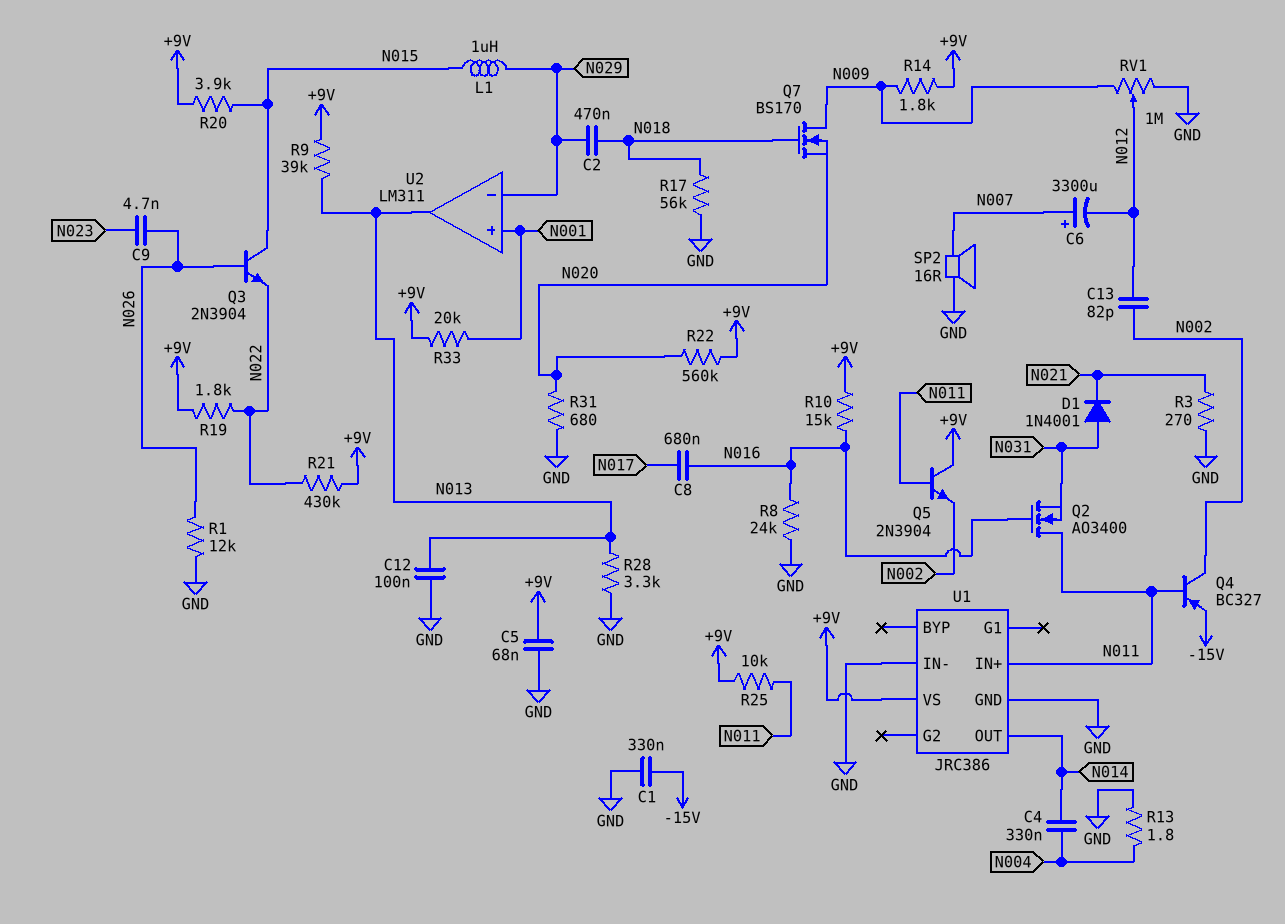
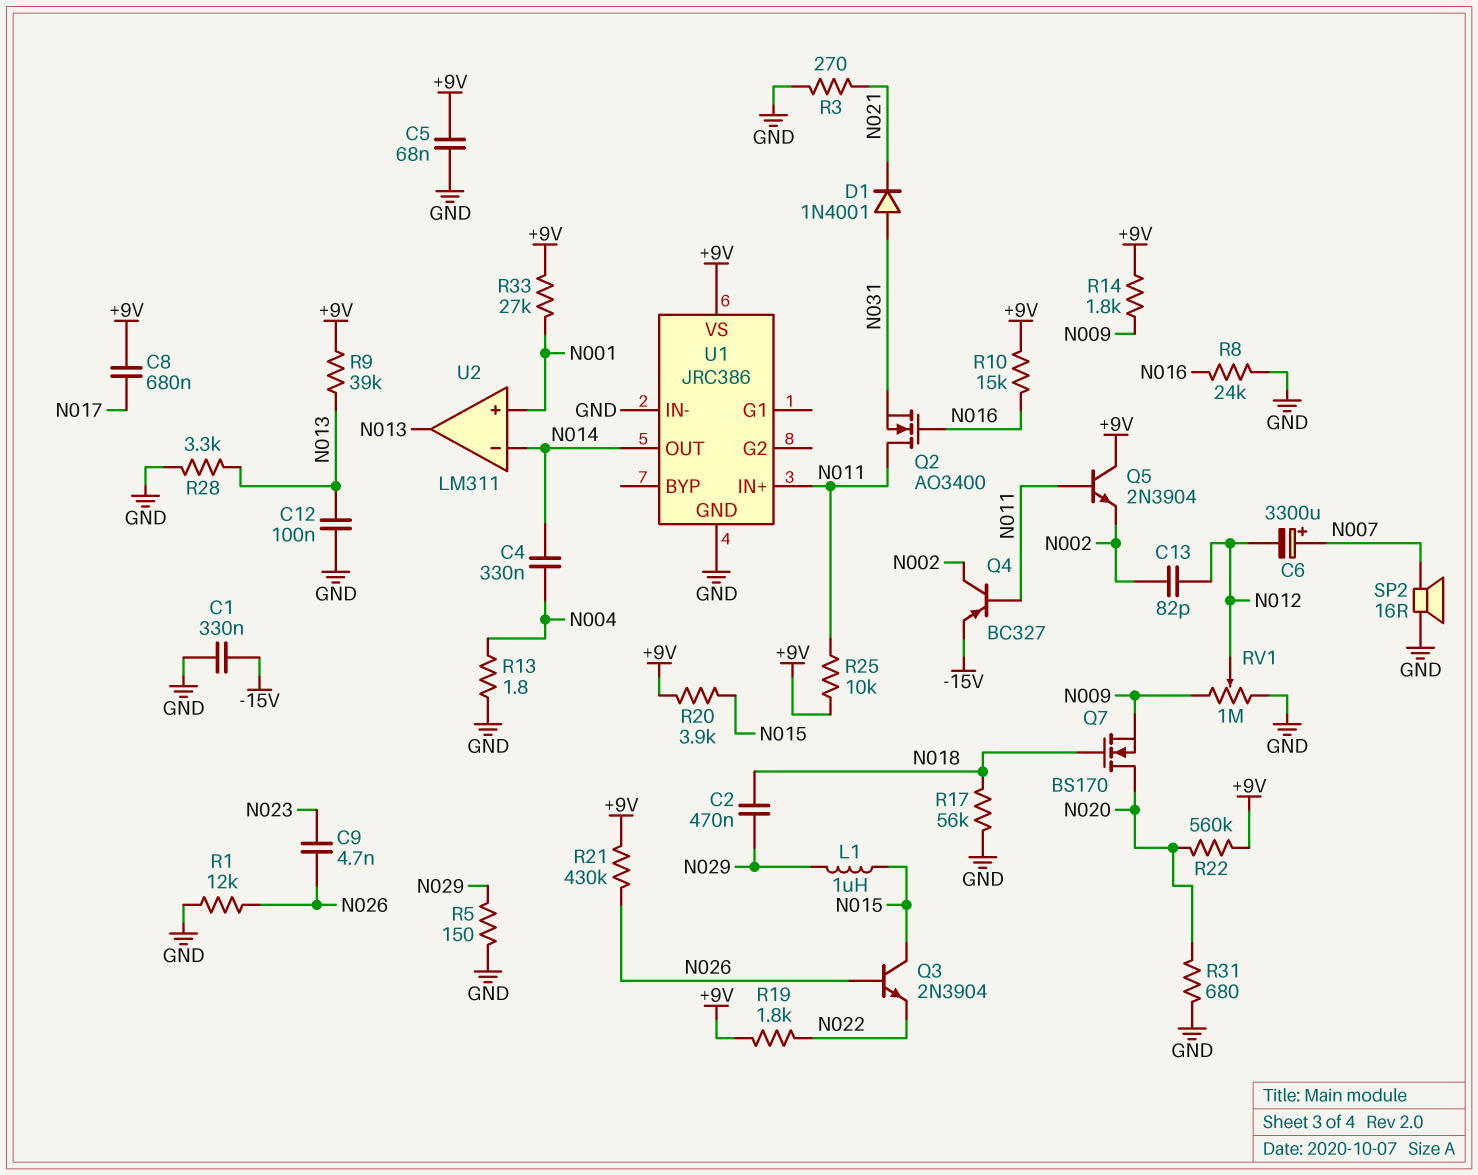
C8: 680nF (N016, N017) -> 680nF (+9V, N017)
Q7: NMOS BS170 (G N018, D N009, S N020) -> NMOS BS170 (G N018, D N020, S N009)
R5: none -> 150 (GND, N029)
R21: 430k (+9V, N022) -> 430k (+9V, N026)
R33: 20k (+9V, N001) -> 27k (+9V, N001)
U2 pin in-: N029 -> N014

